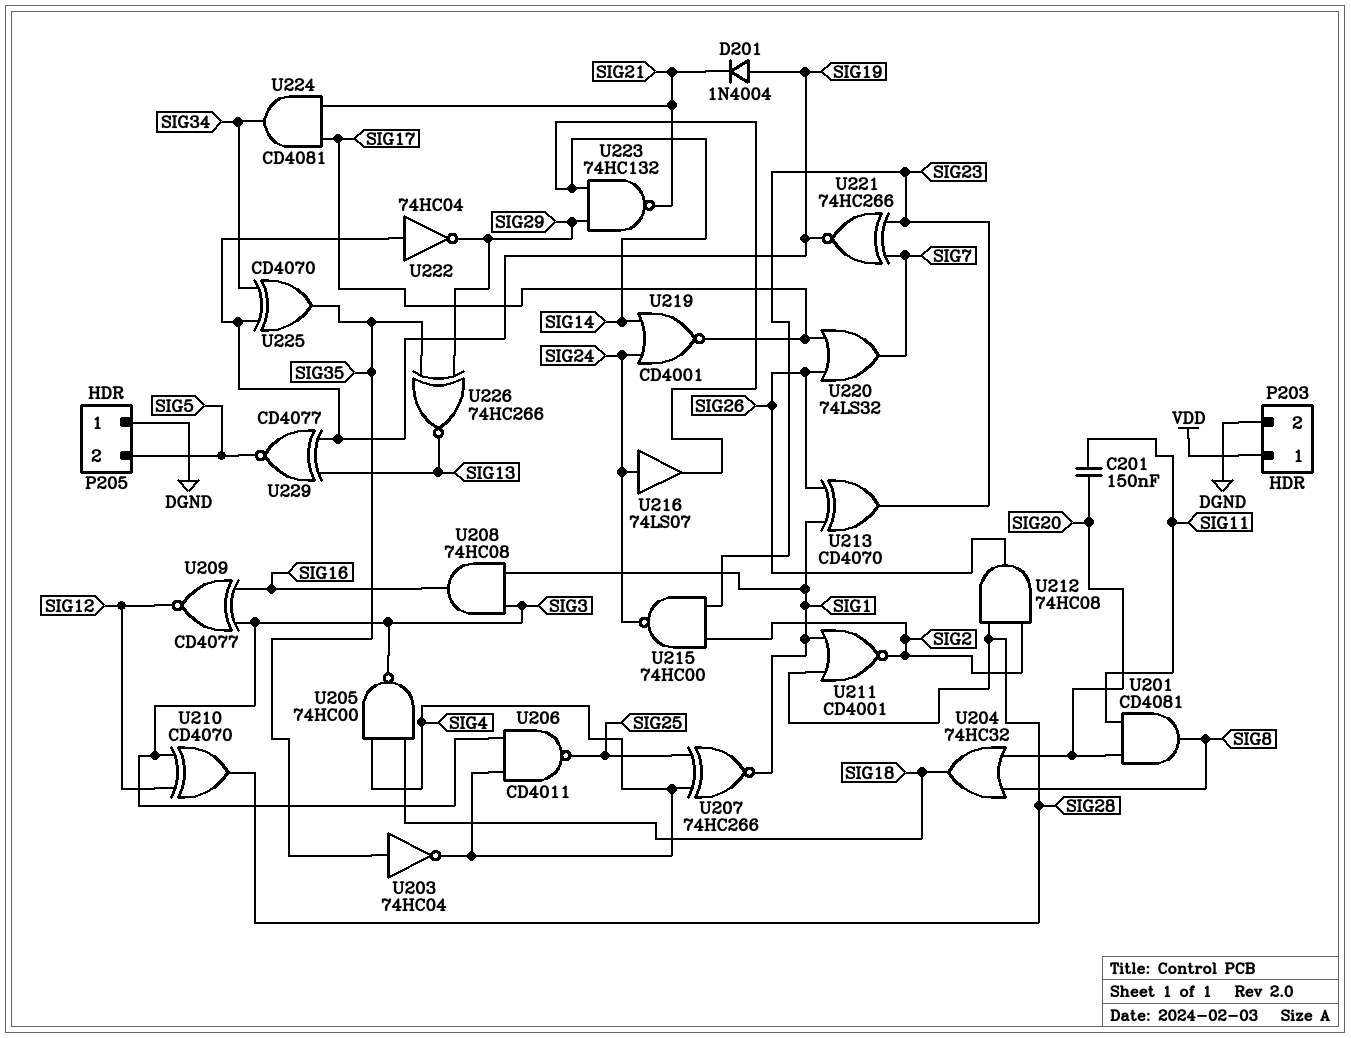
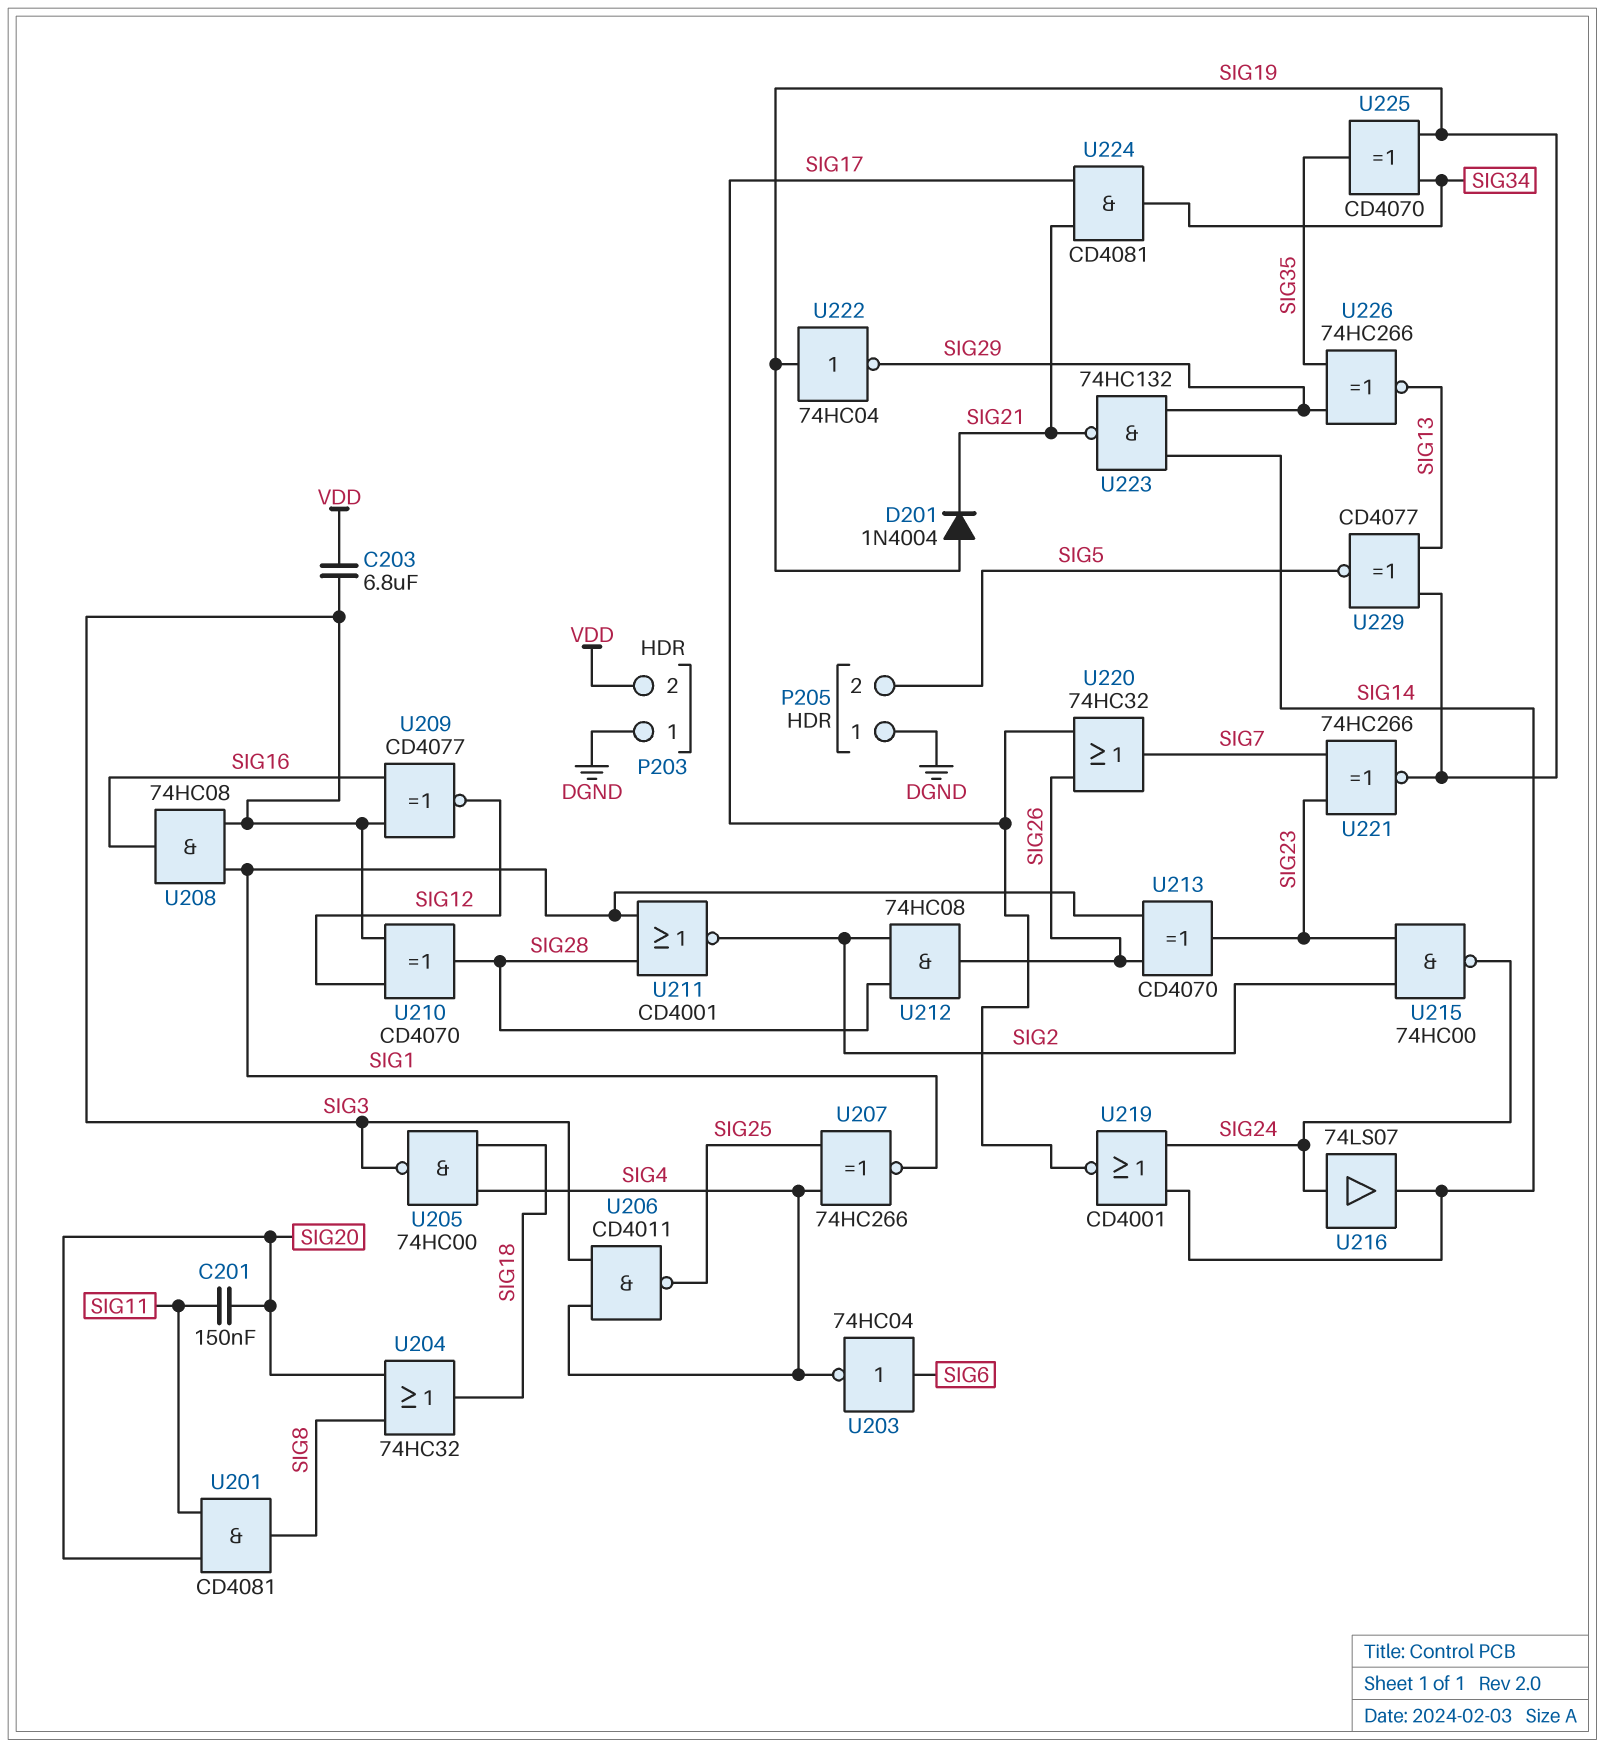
C203: none -> 6.8uF (SIG3, VDD)
P203 pin 1: VDD -> DGND
P203 pin 2: DGND -> VDD
U203: NOT 74HC04 (in SIG35, out SIG4) -> NOT 74HC04 (in SIG6, out SIG4)
U220: OR 74LS32 (in SIG17, in SIG26, out SIG7) -> OR 74HC32 (in SIG17, in SIG26, out SIG7)

